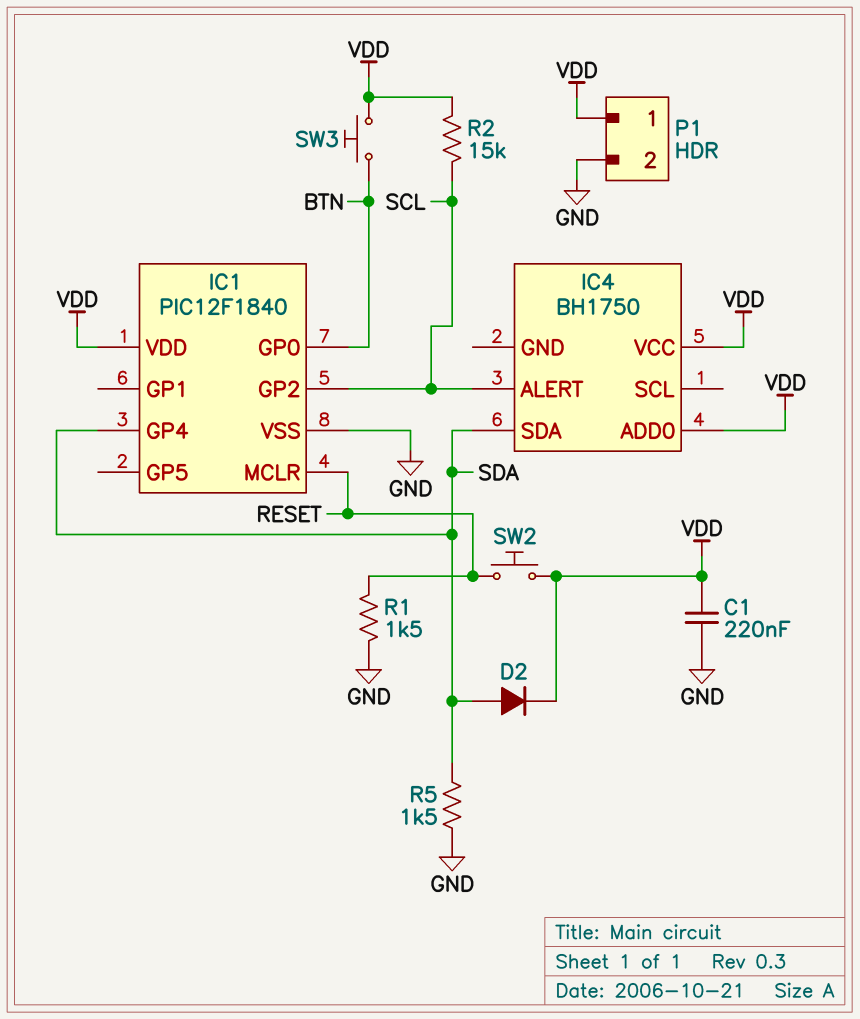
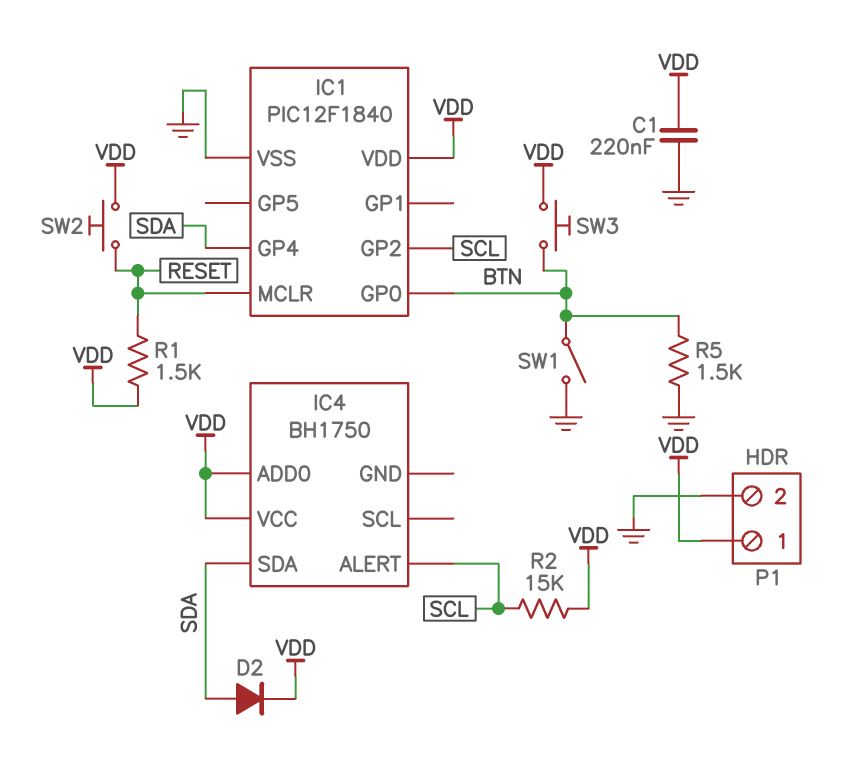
R1: 1.5k (GND, RESET) -> 1.5k (RESET, VDD)
R5: 1.5k (GND, SDA) -> 1.5k (BTN, GND)
SW1: none -> switch (BTN, GND)

